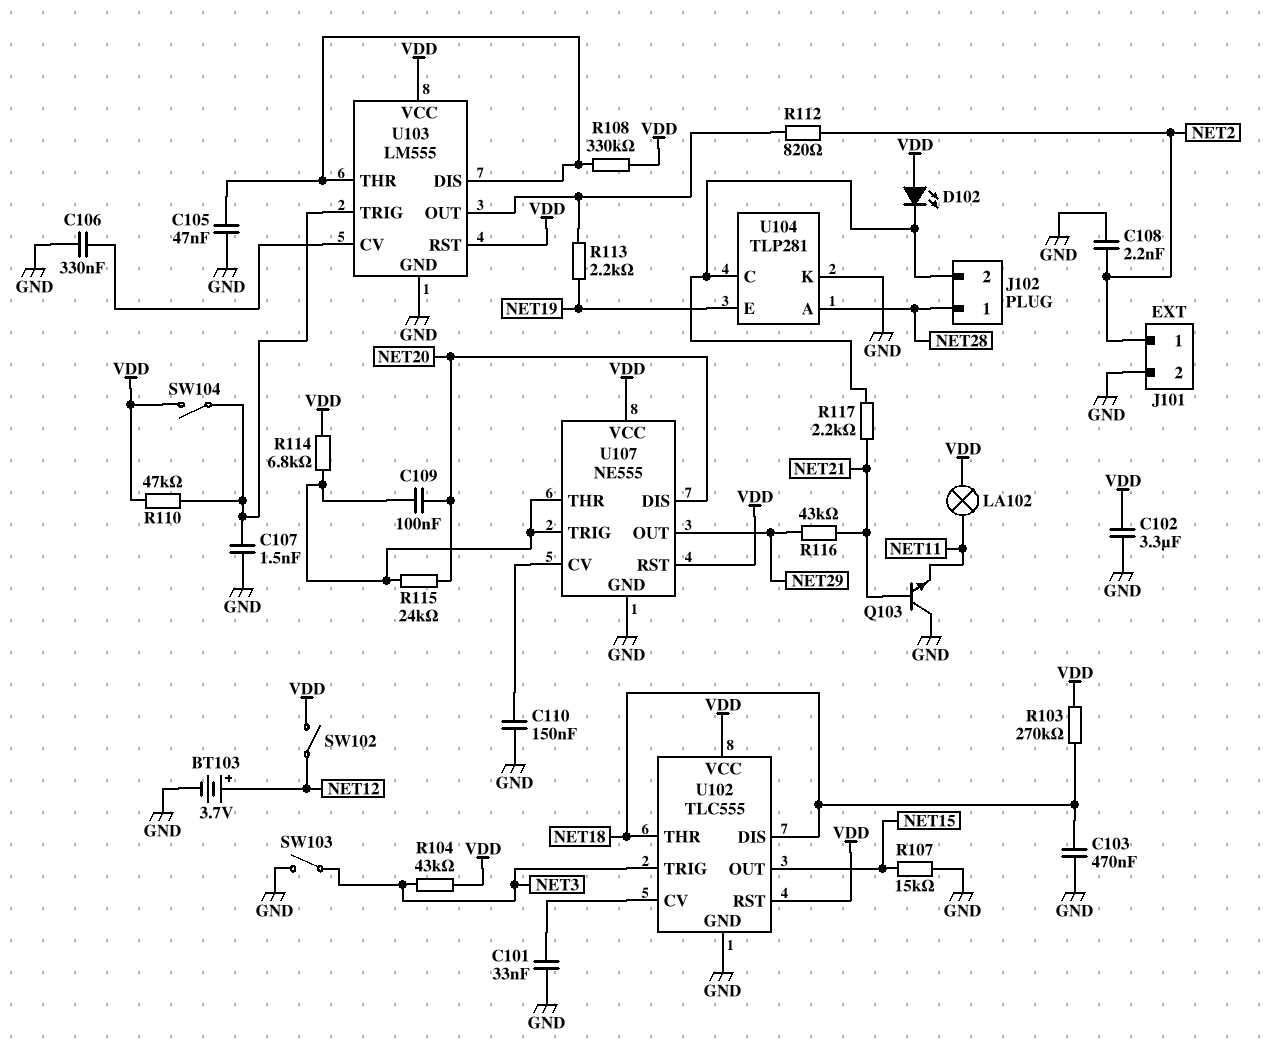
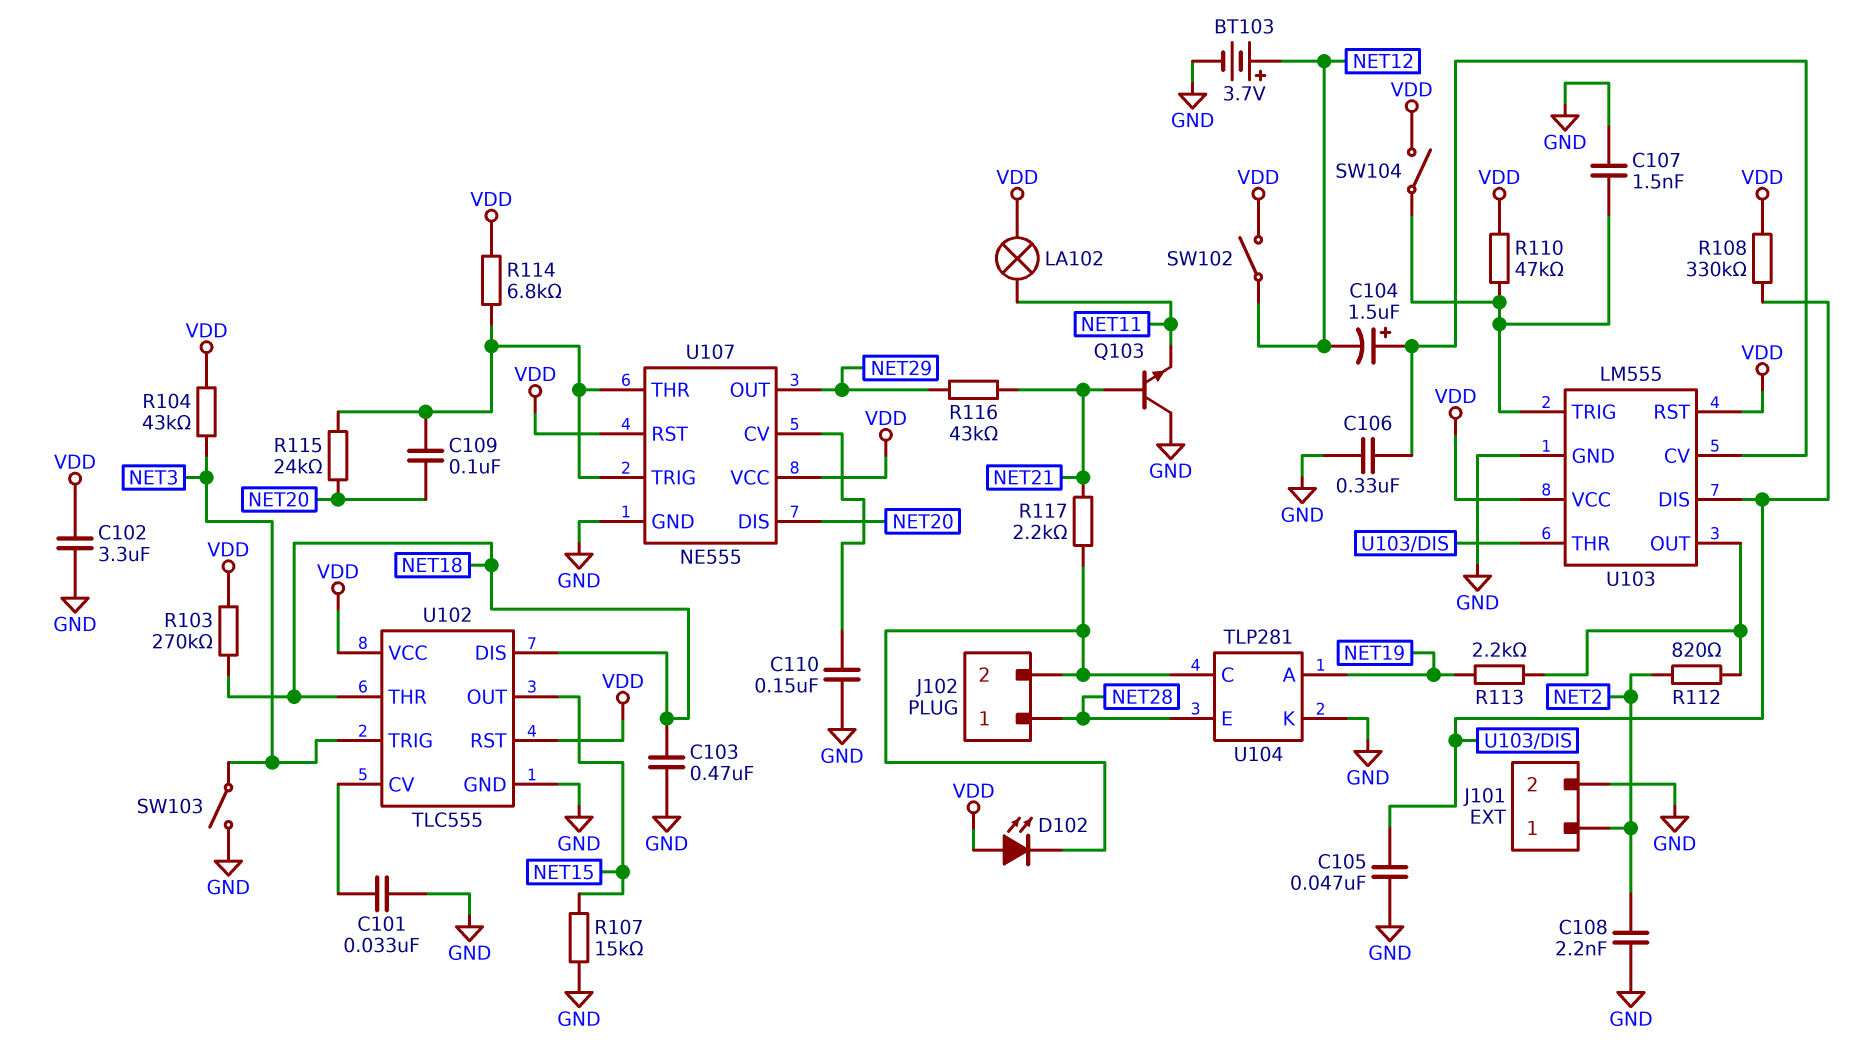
C104: none -> 1.5uF (plus U103/CV, minus NET12)
U104 pin A: NET28 -> NET19
U104 pin E: NET19 -> NET28

